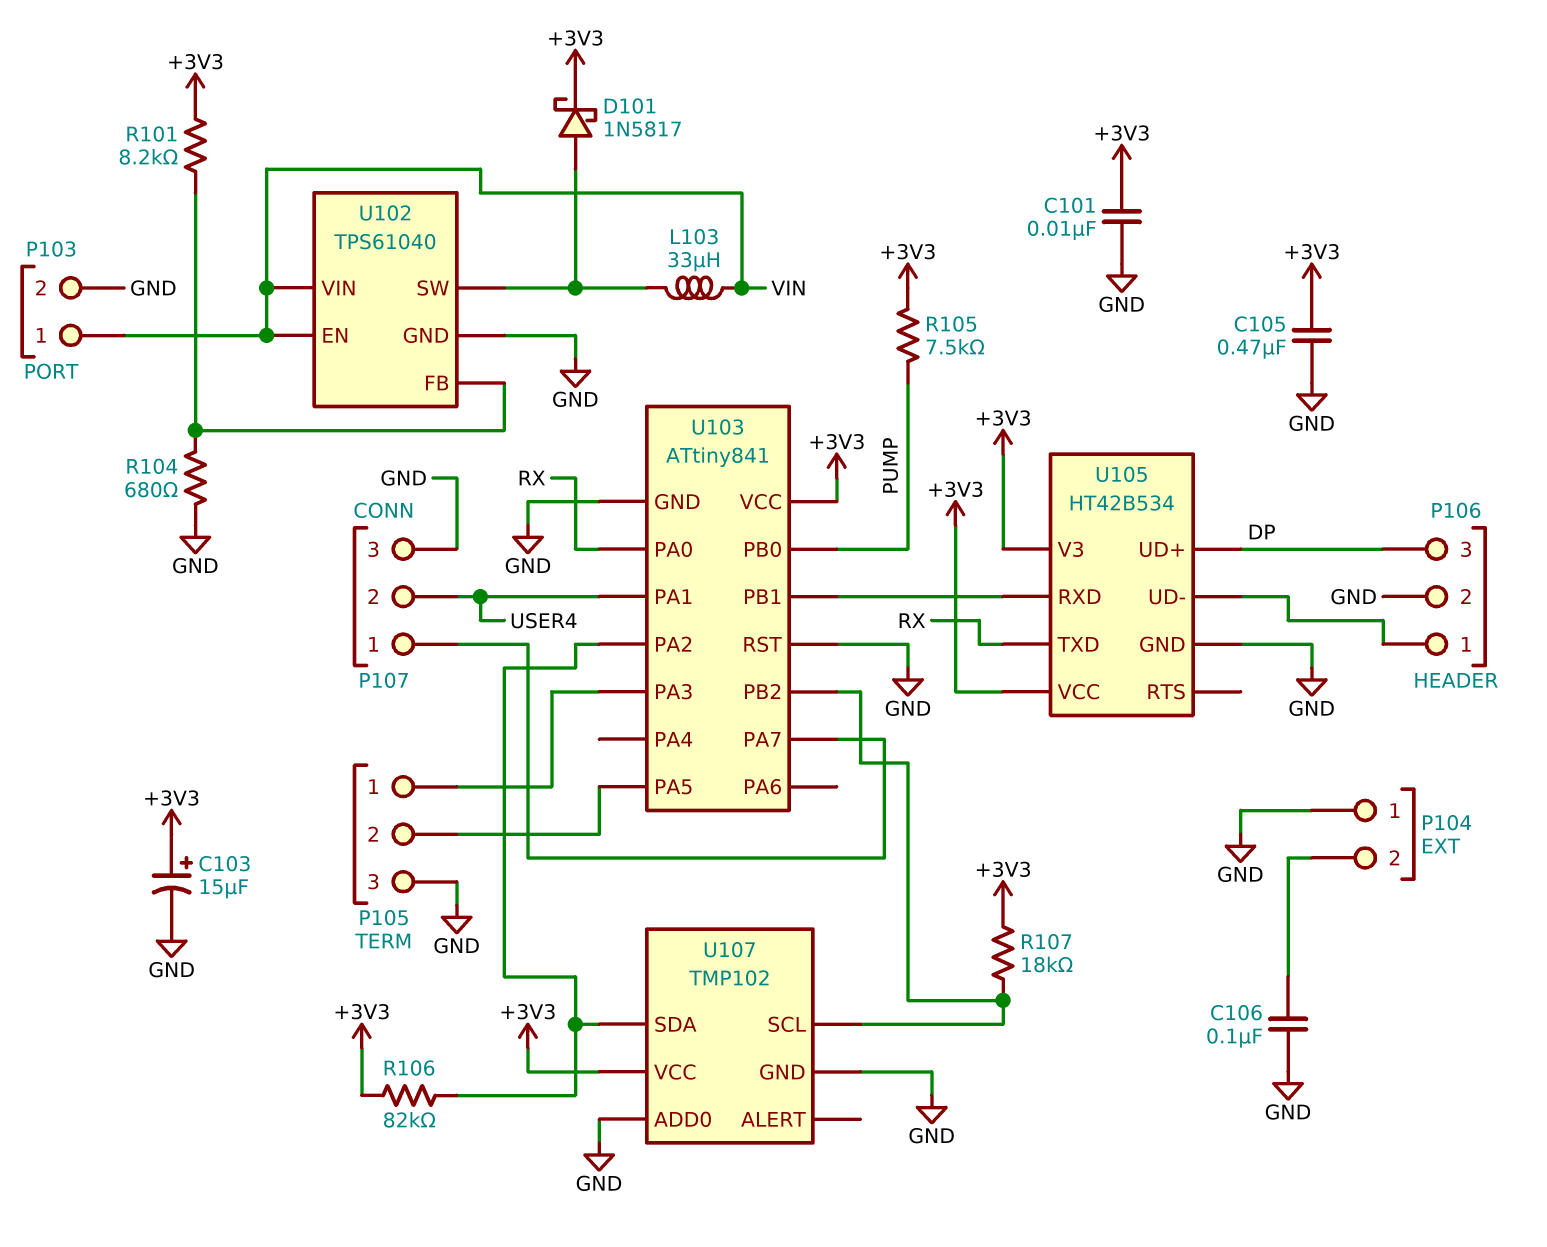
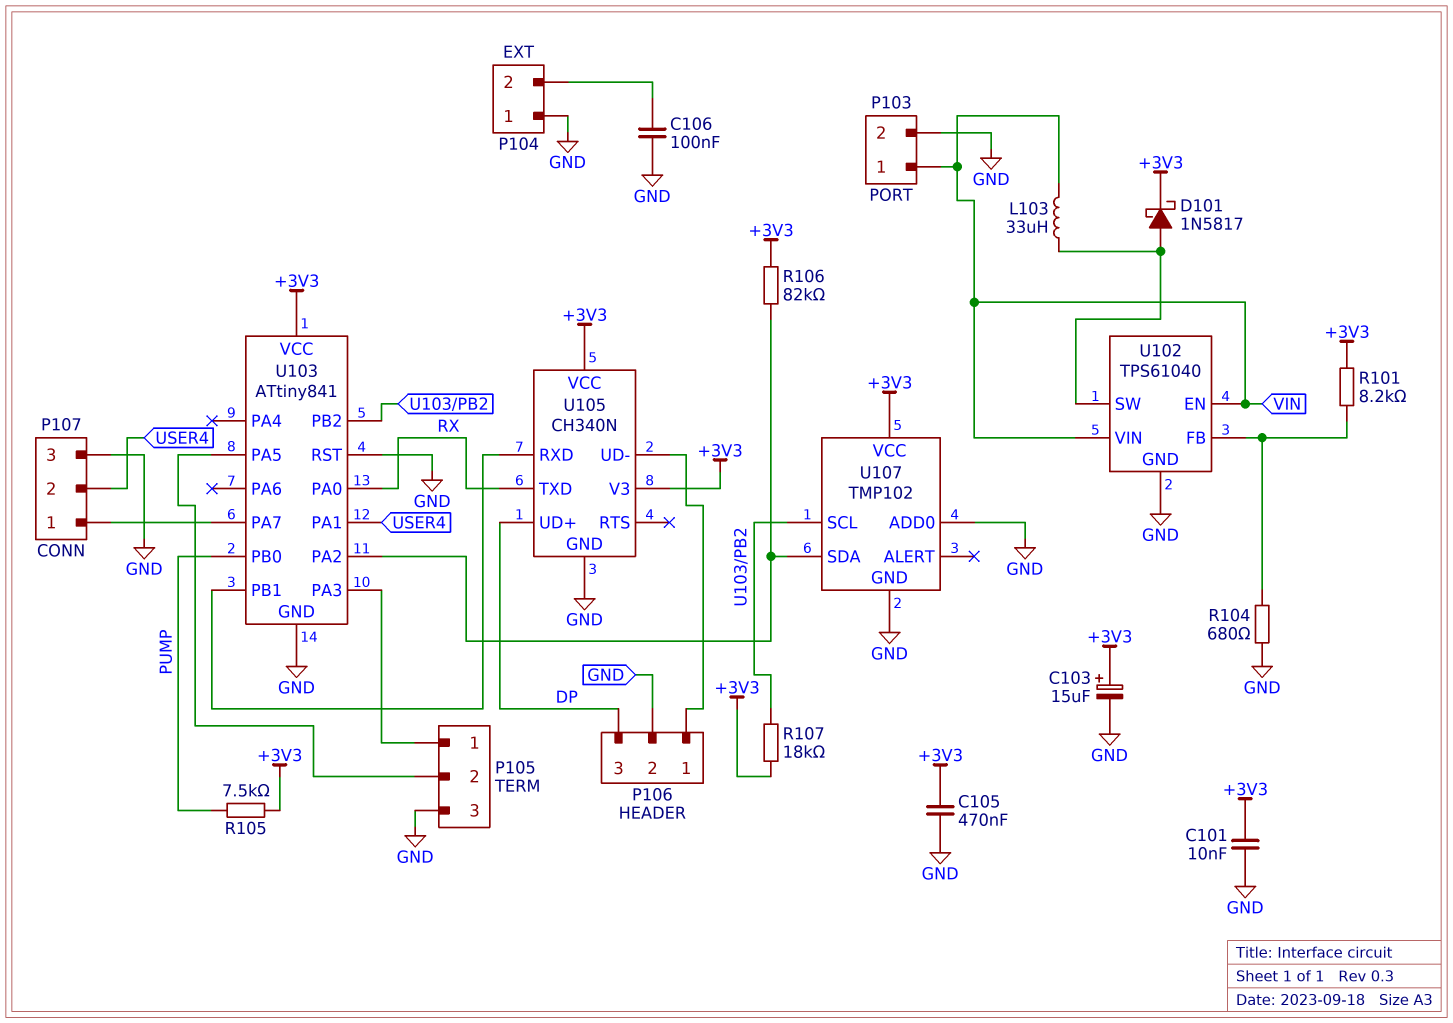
U105: HT42B534 -> CH340N

